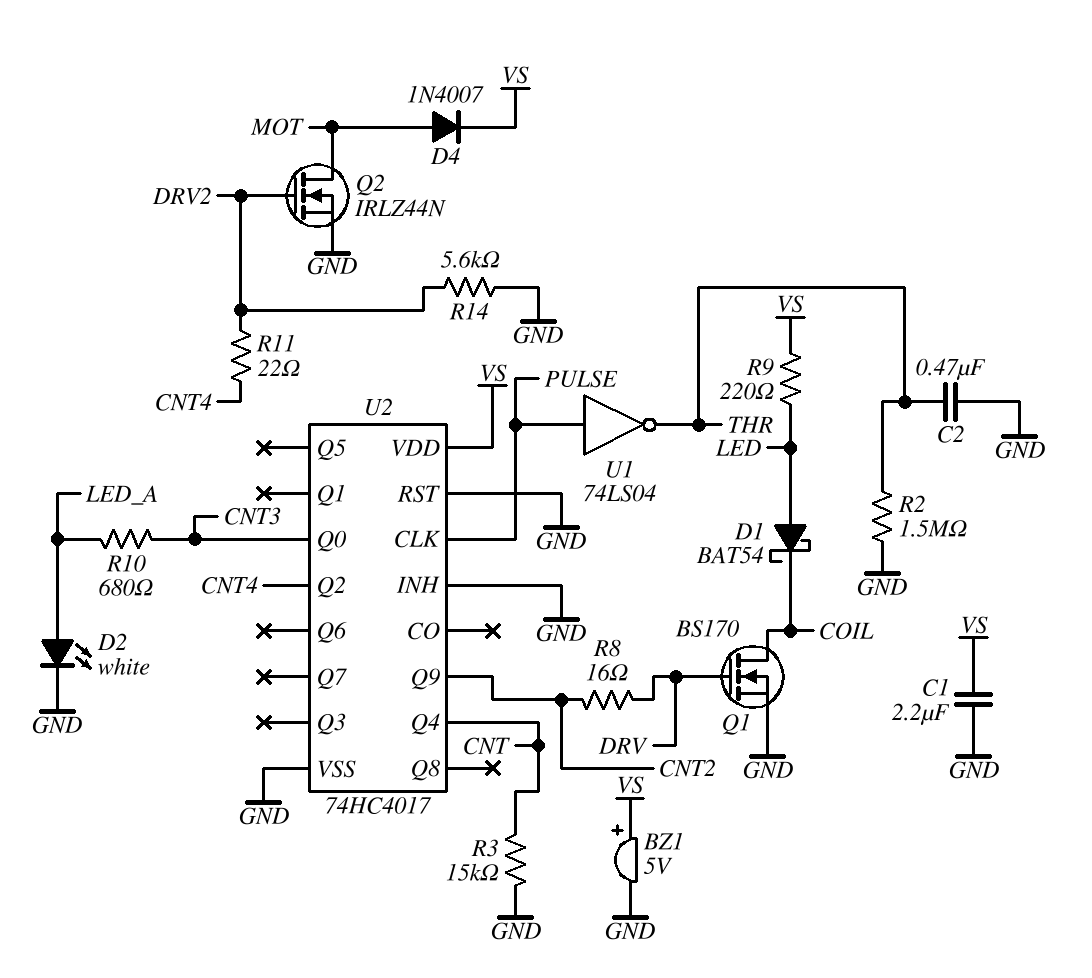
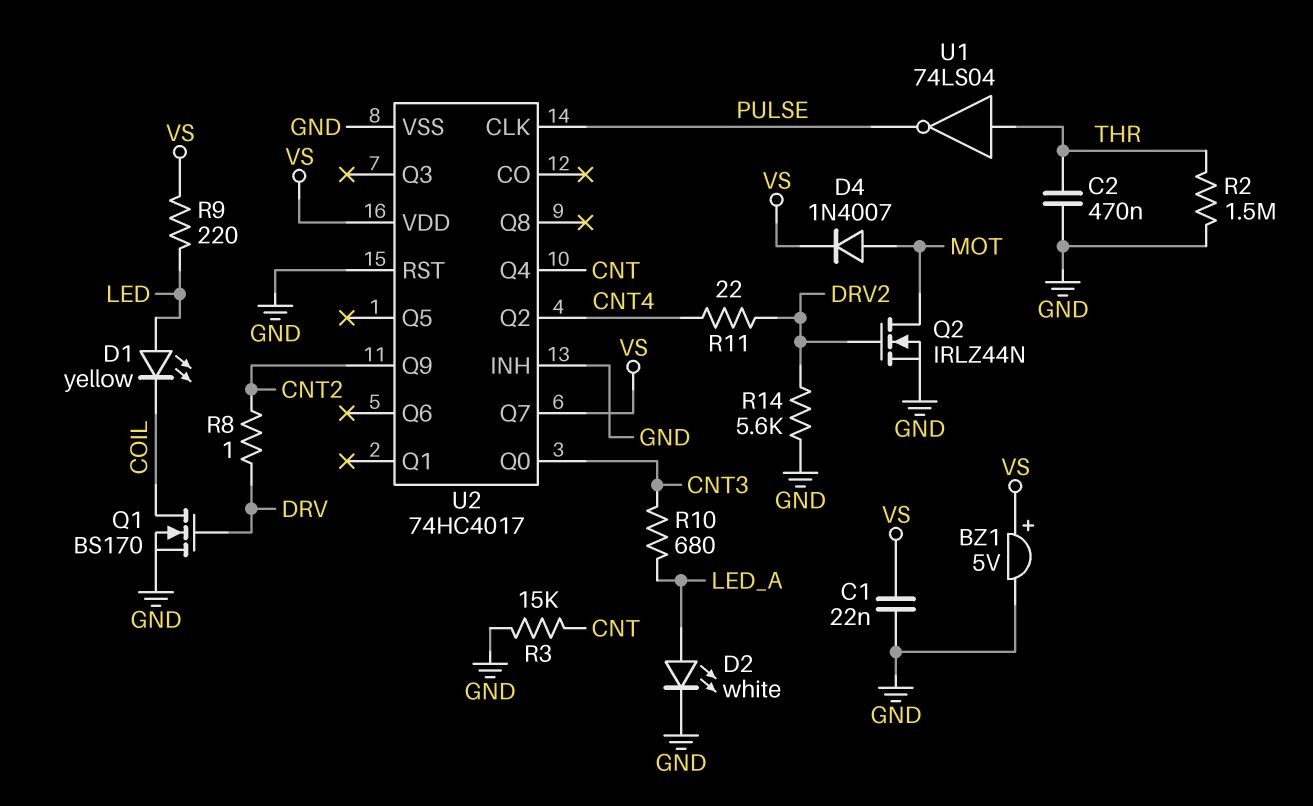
C1: 2.2uF (GND, VS) -> 22nF (GND, VS)
D1: schottky BAT54 (A LED, K COIL) -> LED yellow (A LED, K COIL)
R8: 16 (CNT2, DRV) -> 1 (CNT2, DRV)
U1: NOT 74LS04 (in PULSE, out THR) -> NOT 74LS04 (in THR, out PULSE)
U2 pin Q7: none -> VS

